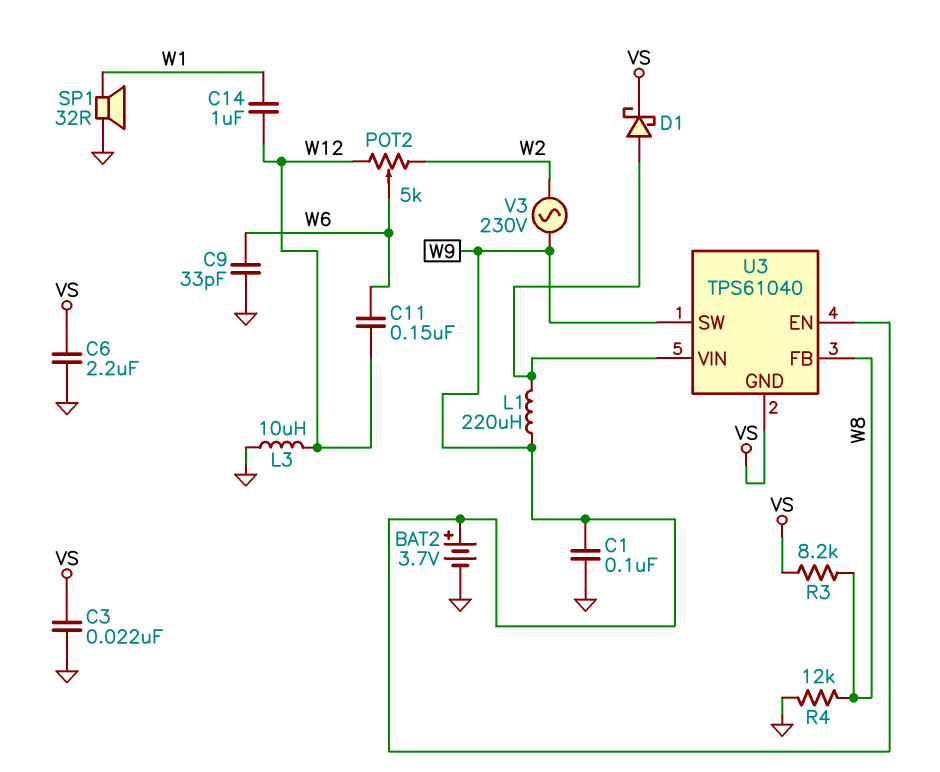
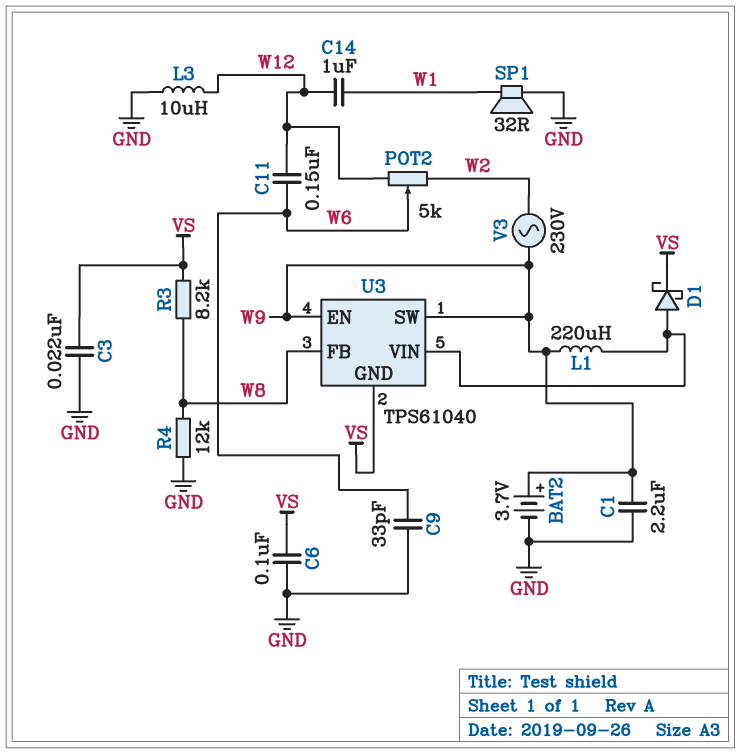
C1: 100nF (GND, W9) -> 2.2uF (GND, W9)
C6: 2.2uF (GND, VS) -> 100nF (GND, VS)

